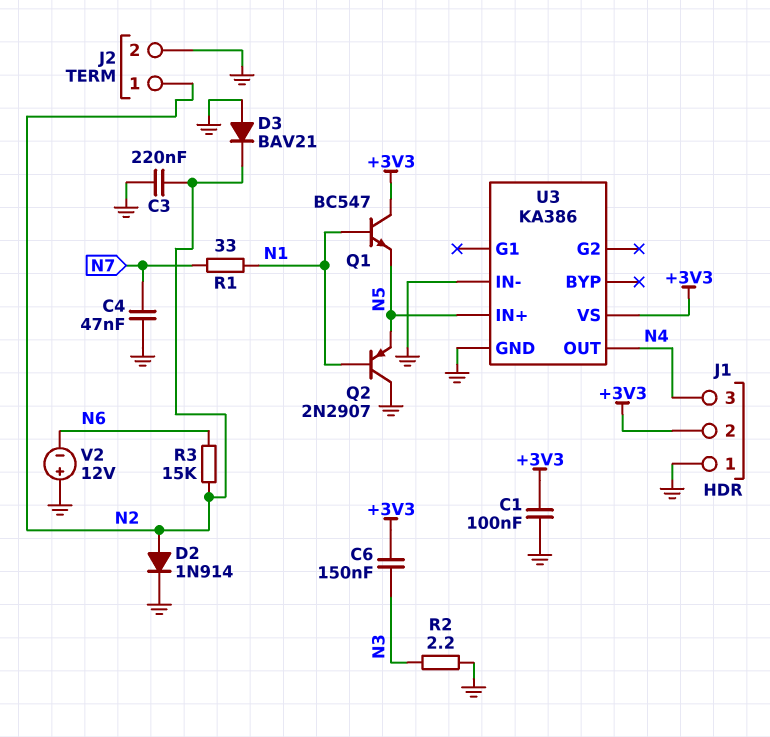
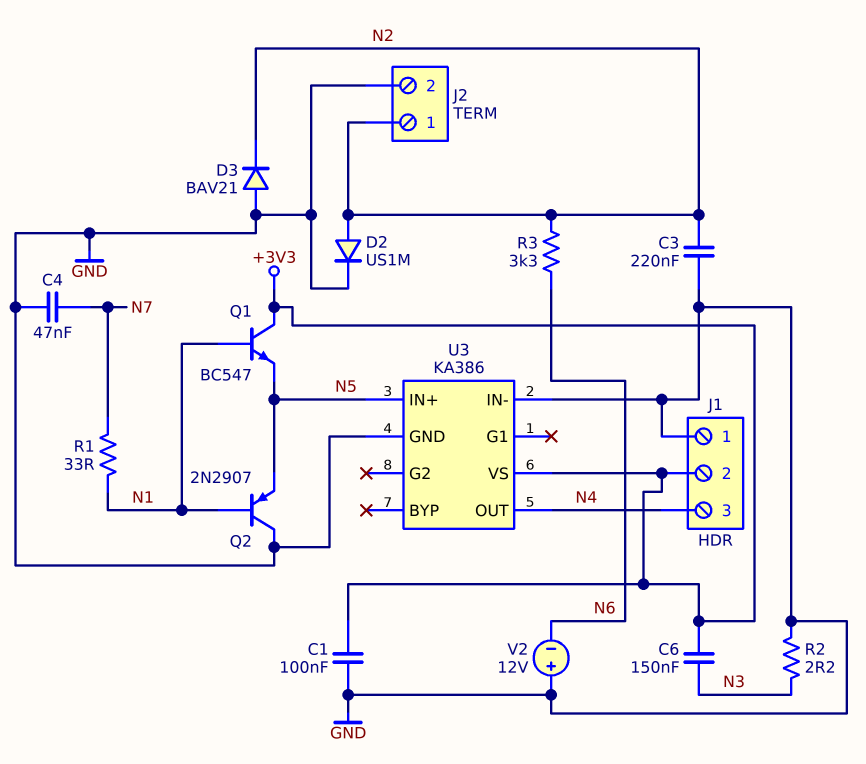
D2: diode 1N914 (A N2, K GND) -> diode US1M (A N2, K GND)
R3: 15k (N2, N6) -> 3.3k (N2, N6)

